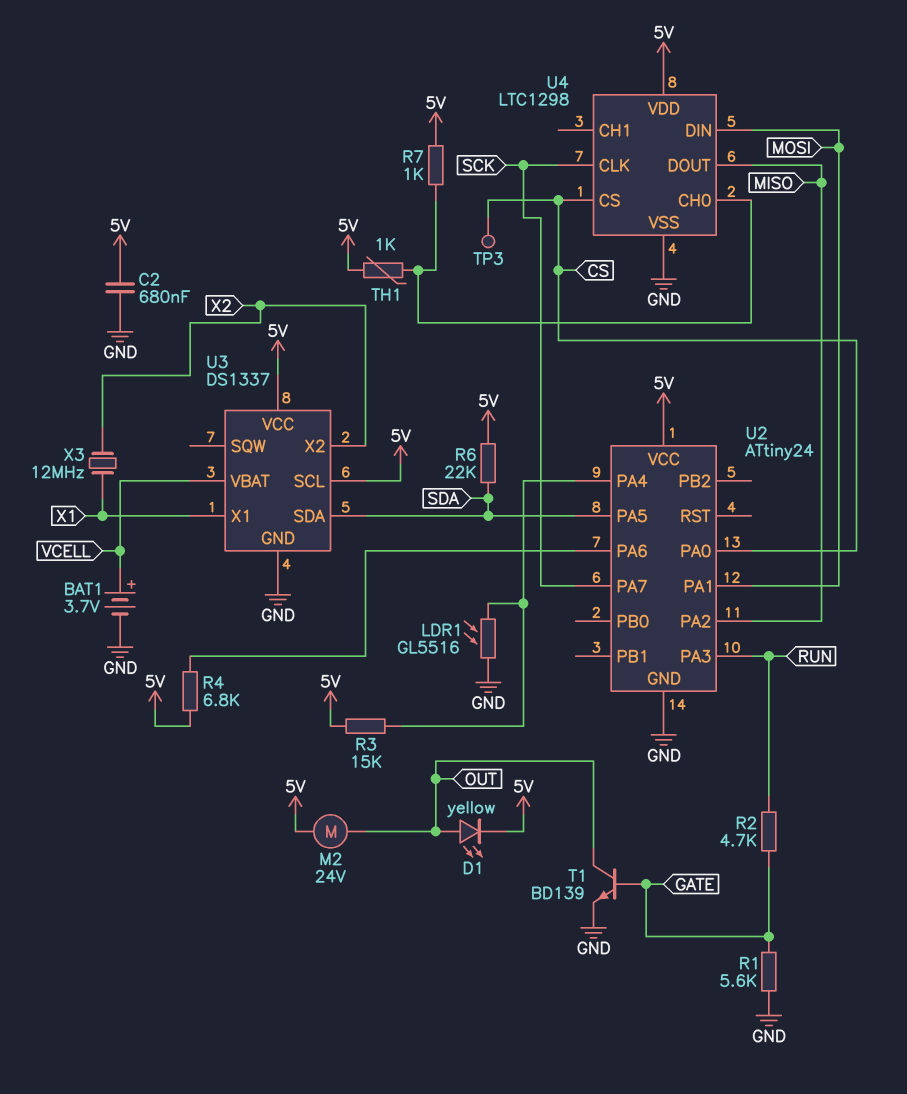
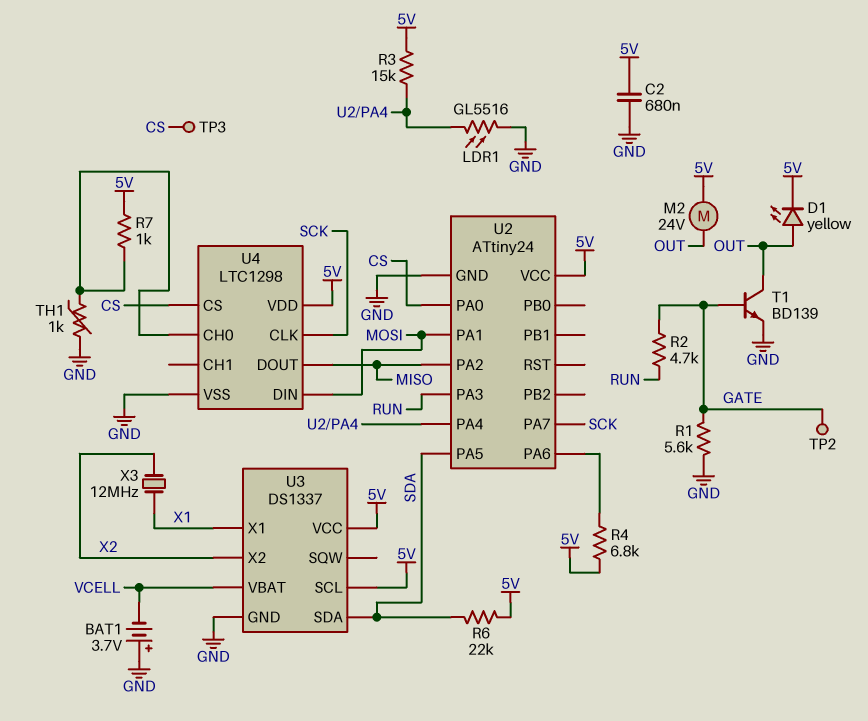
BAT1: 3.7V (plus VCELL, minus GND) -> 3.7V (plus GND, minus VCELL)
TH1: 1k (5V, U4/CH0) -> 1k (GND, U4/CH0)
TP2: none -> test point (GATE)

